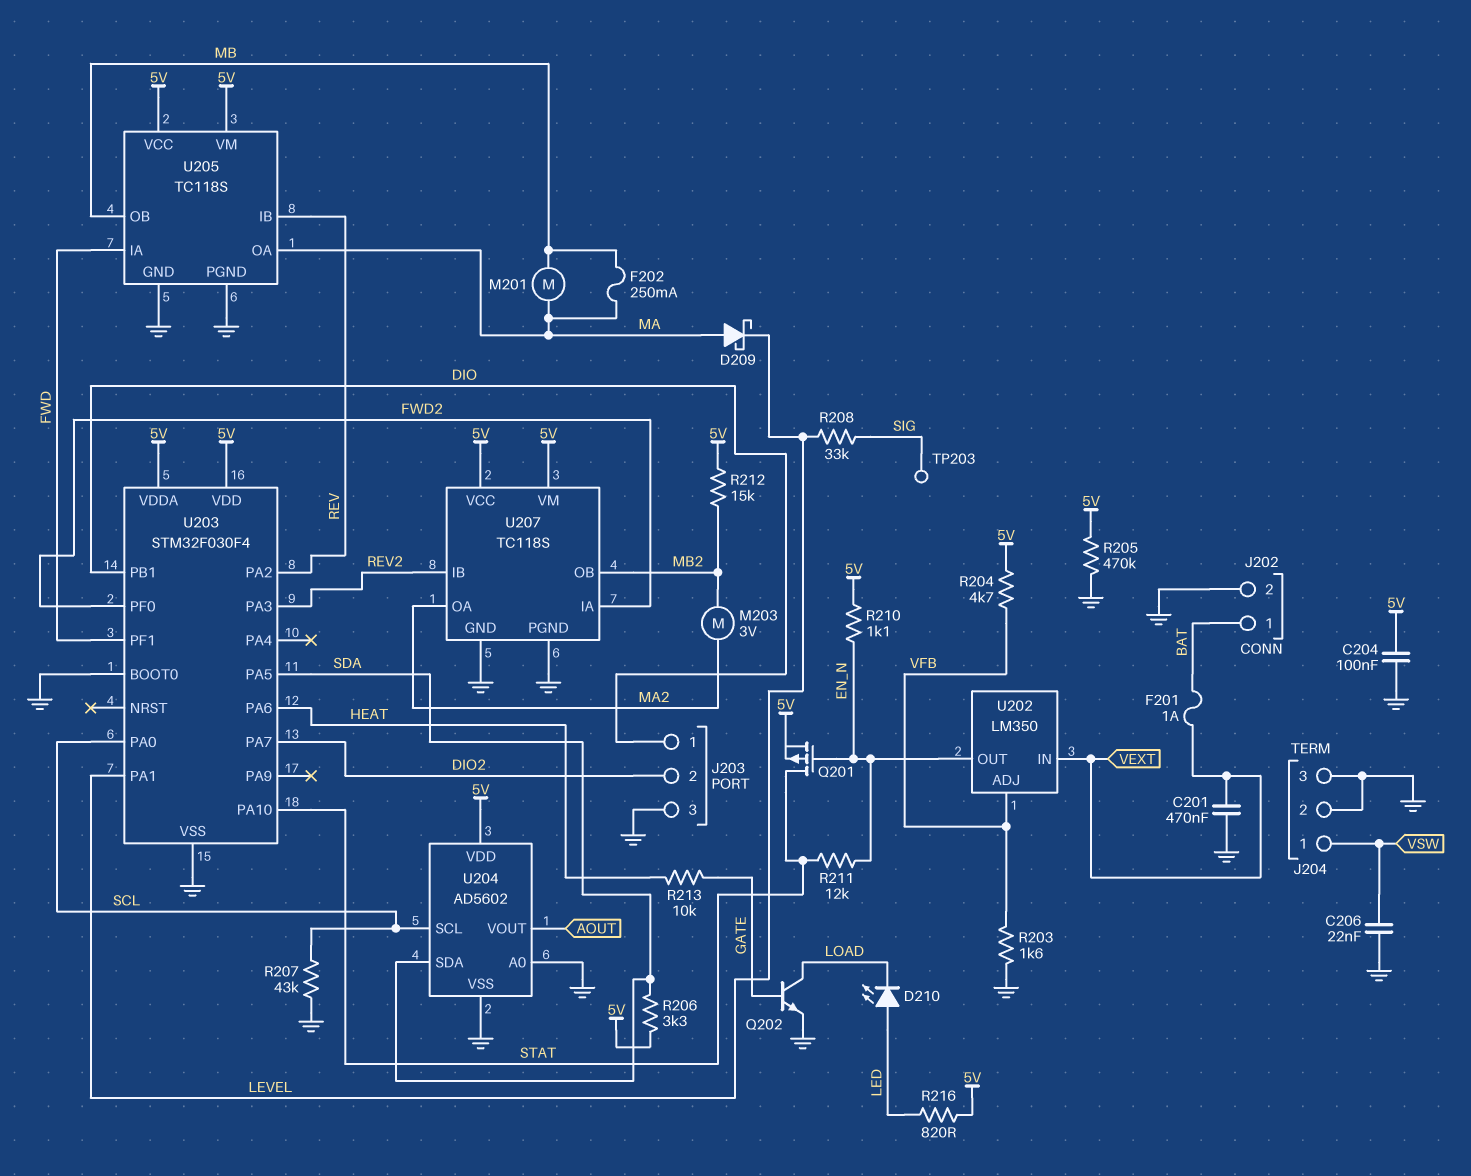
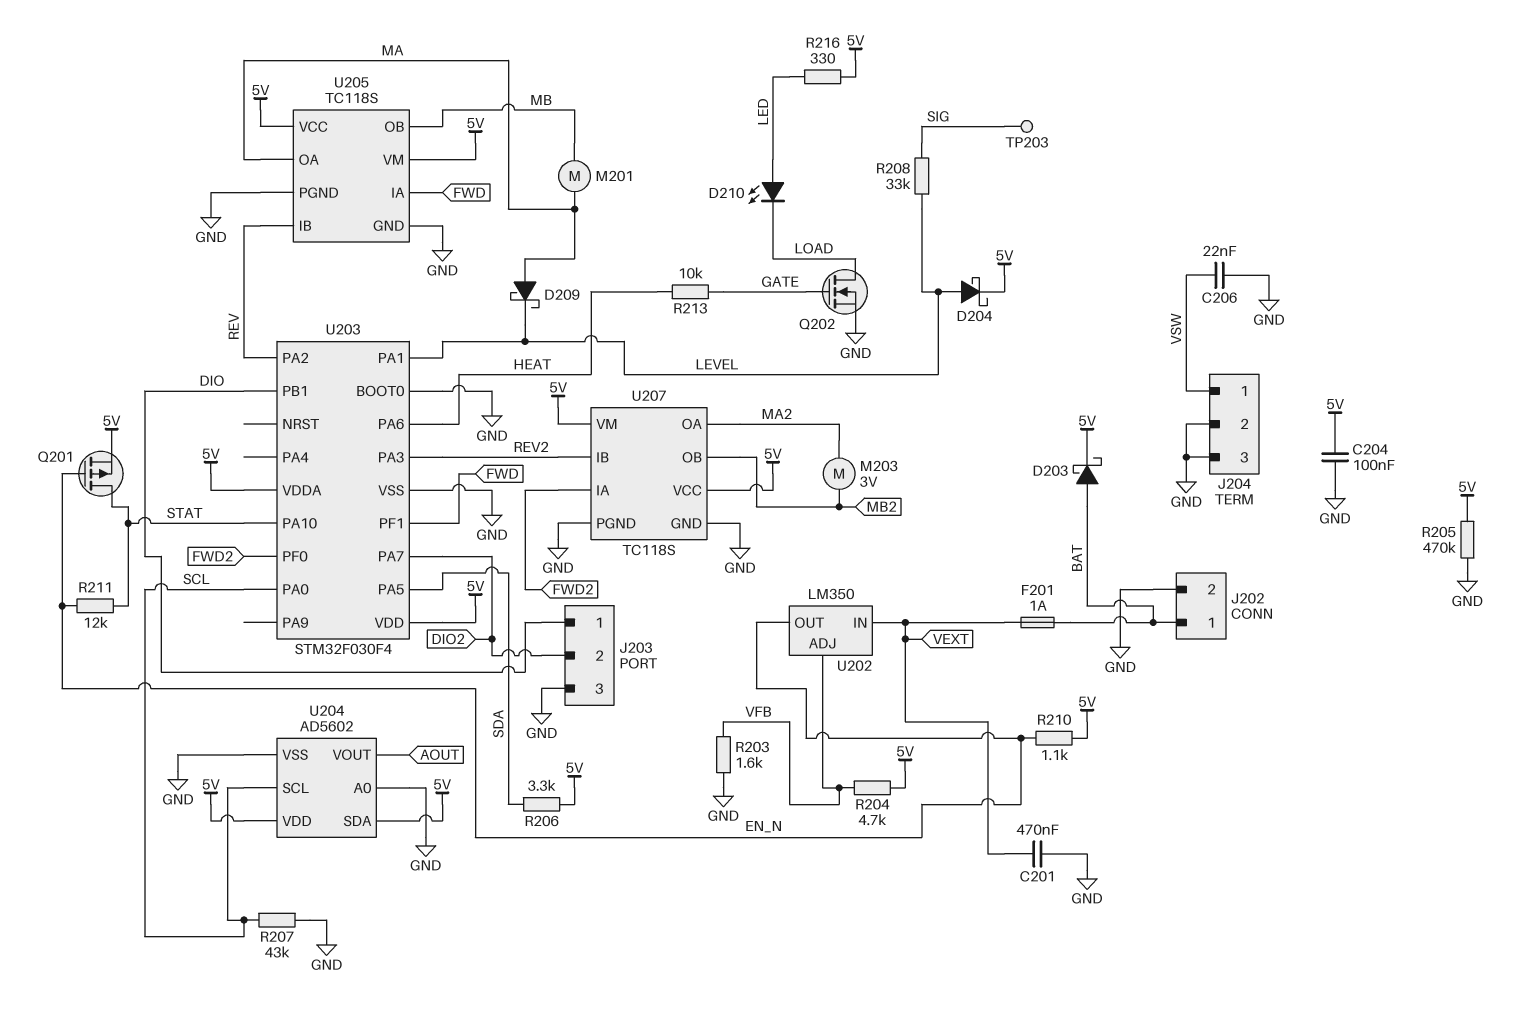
D203: none -> schottky (A BAT, K 5V)
D204: none -> schottky (A LEVEL, K 5V)
F202: 250mA (MA, MB) -> none
Q202: NPN (B GATE, C LOAD, E GND) -> NMOS (G GATE, D LOAD, S GND)
R212: 15k (5V, MB2) -> none
R216: 820 (5V, LED) -> 330 (5V, LED)
U204 pin SDA: SDA -> 5V

